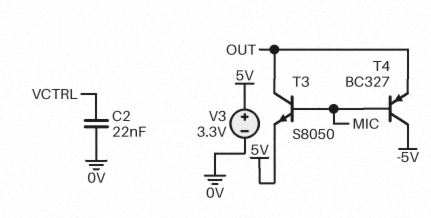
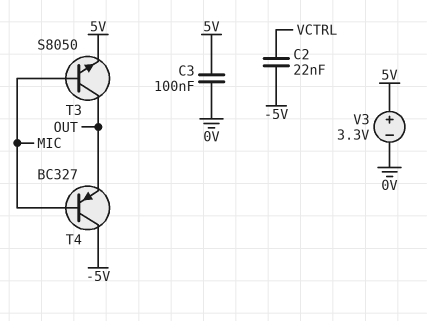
C2: 22nF (0V, VCTRL) -> 22nF (-5V, VCTRL)
C3: none -> 100nF (0V, 5V)

